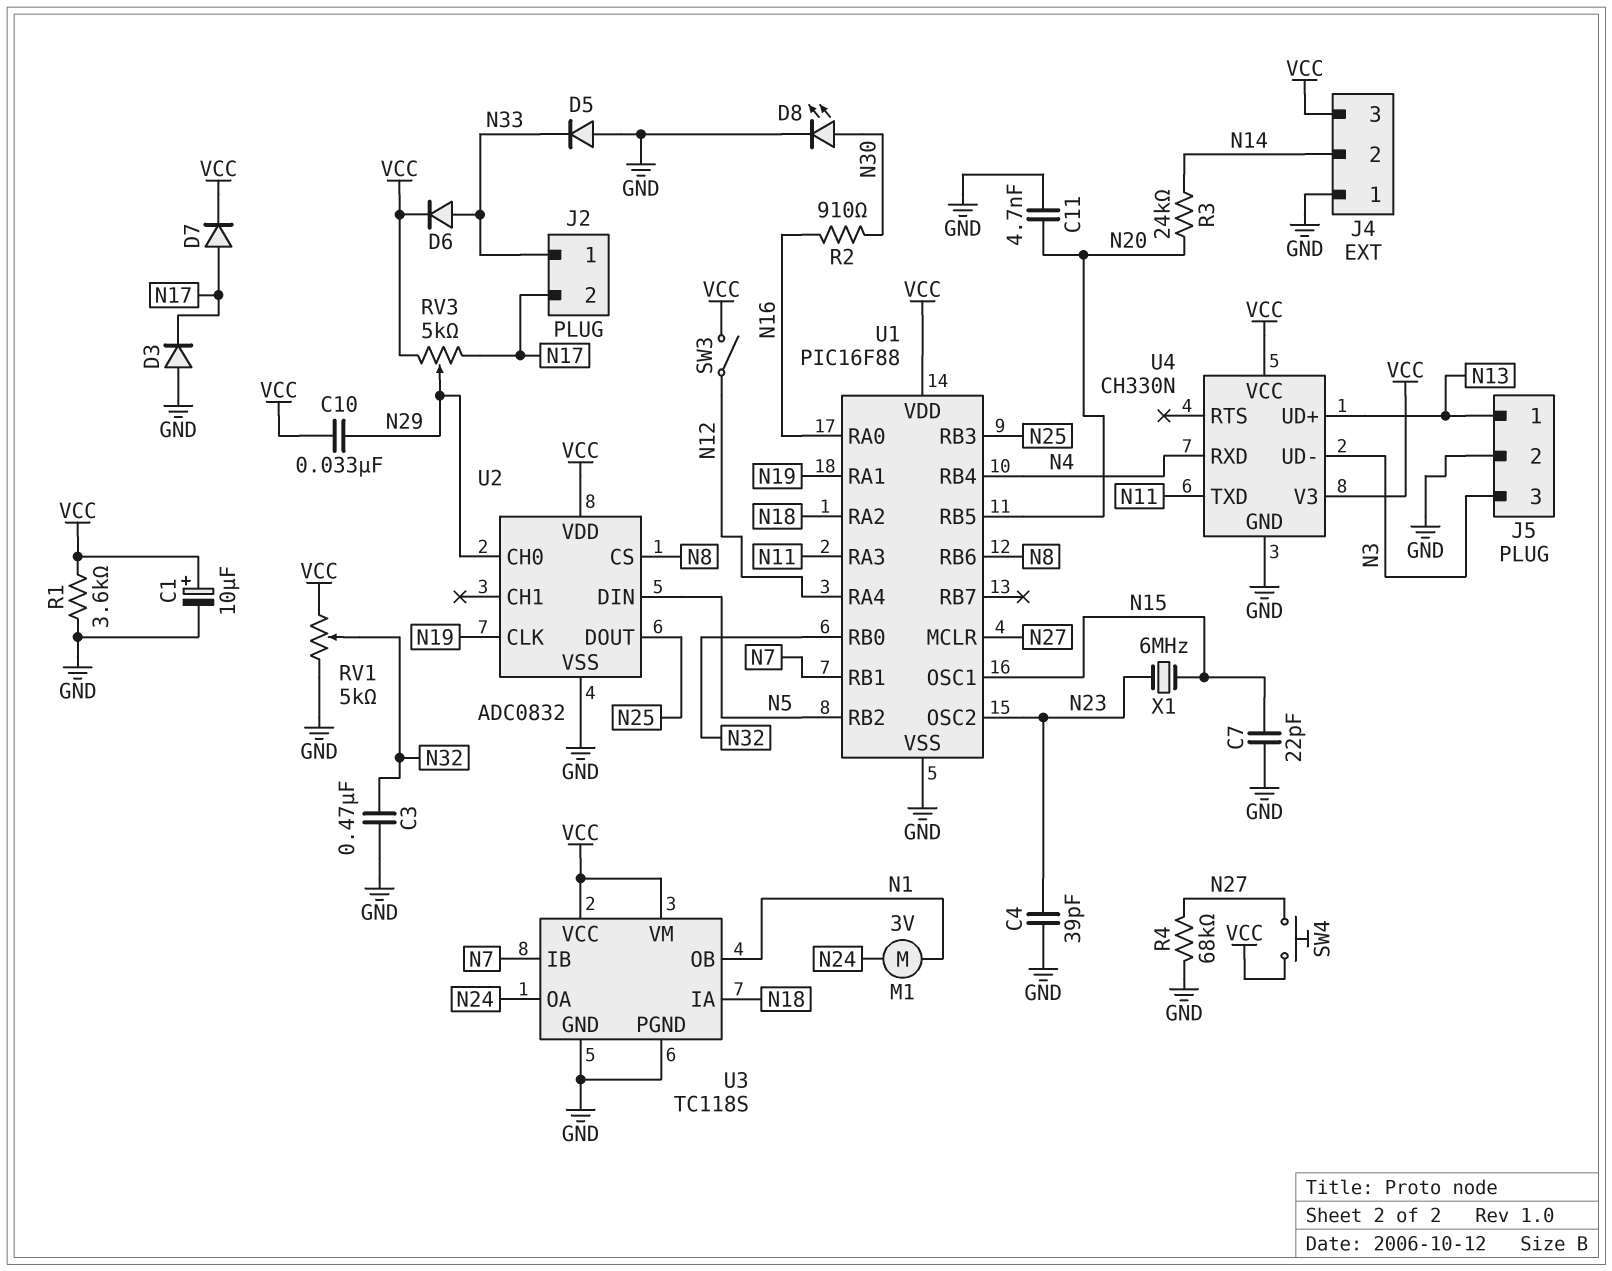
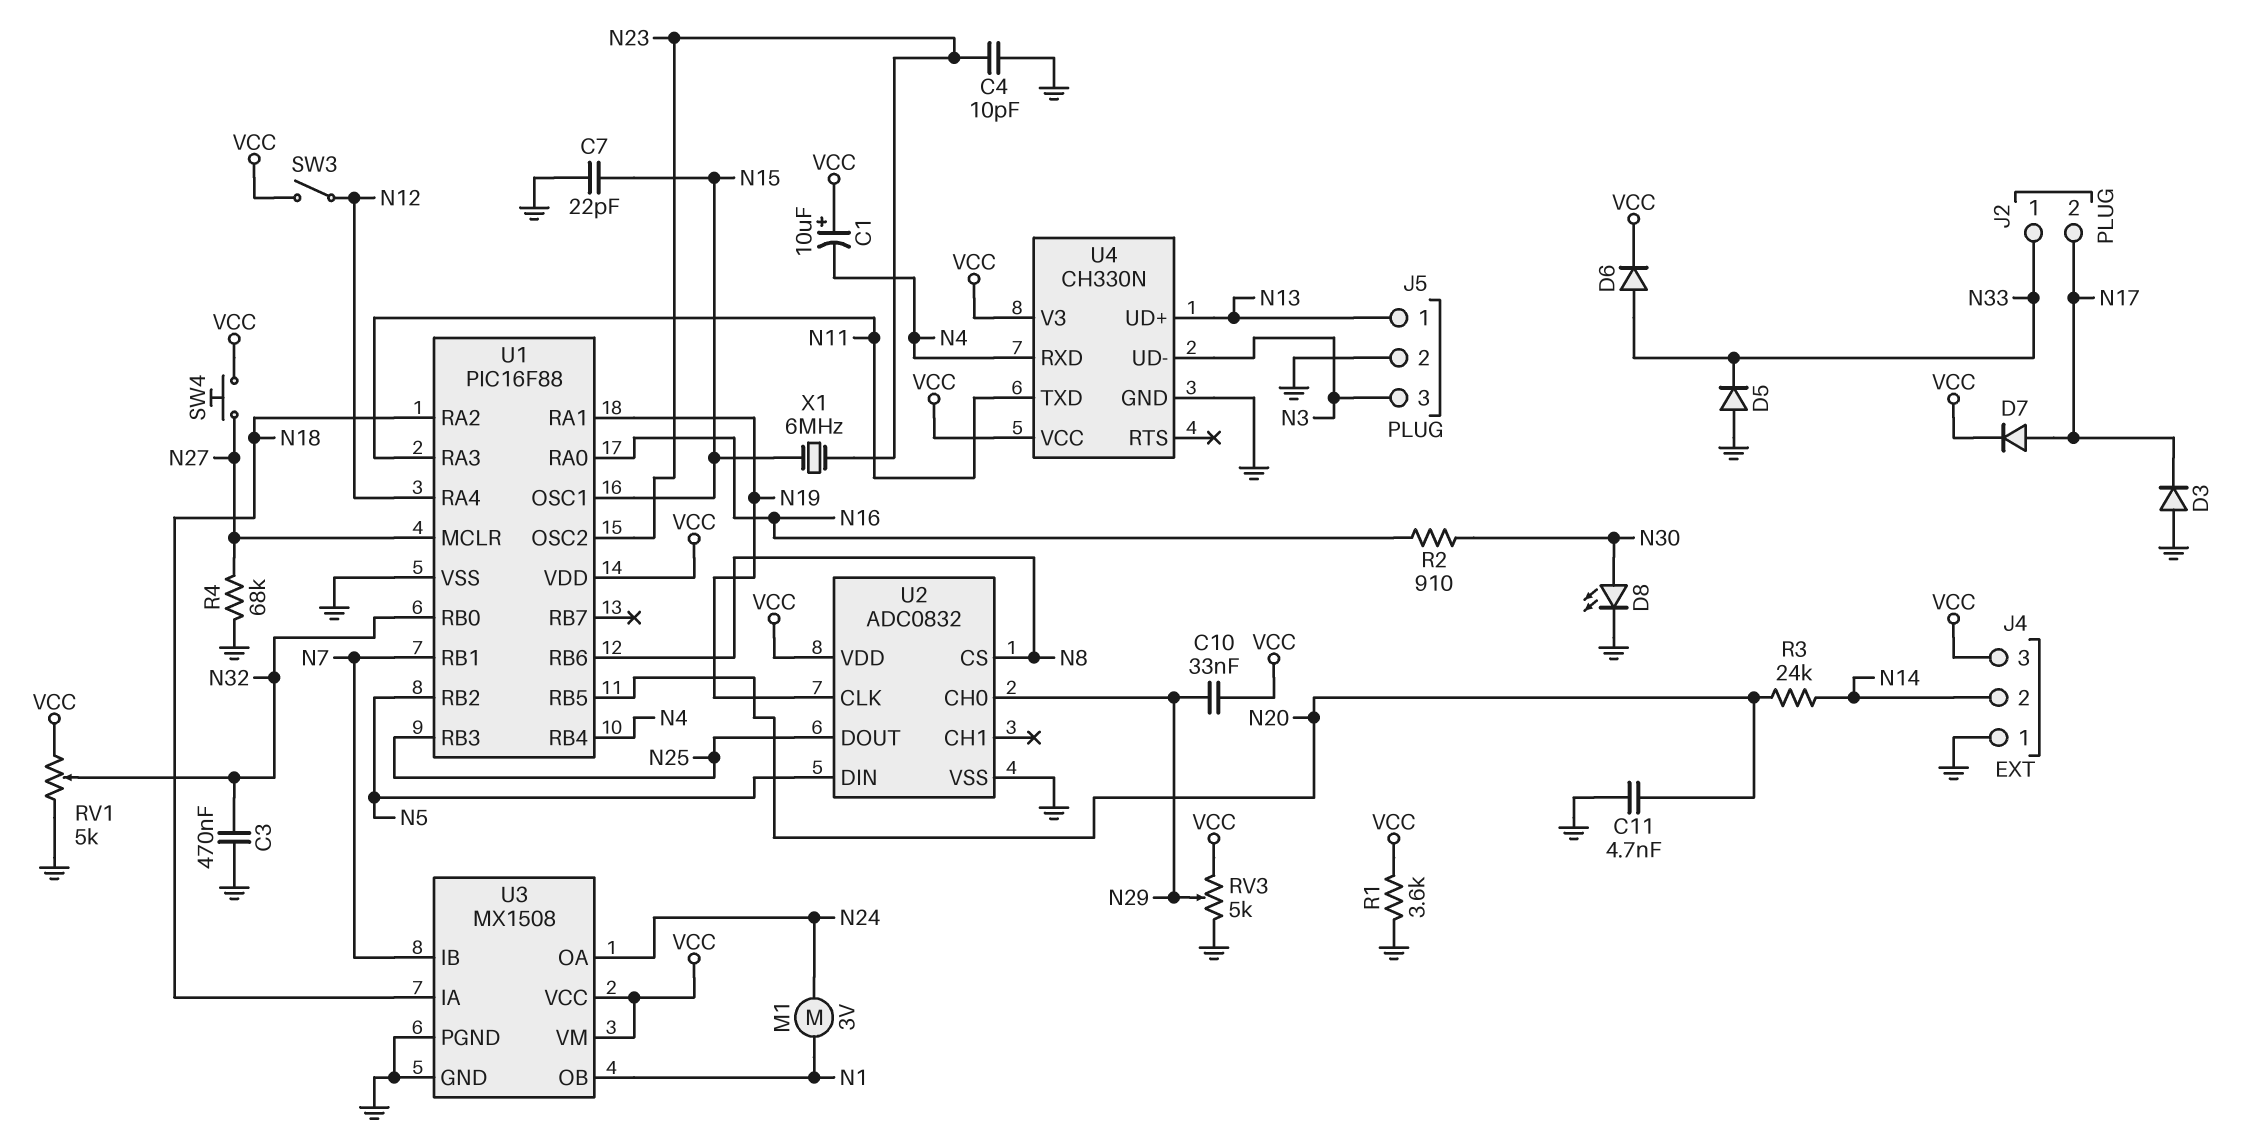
C1: 10uF (plus VCC, minus GND) -> 10uF (plus VCC, minus N4)
C4: 39pF (GND, N23) -> 10pF (GND, N23)
RV3: 5k (N17, VCC, wiper N29) -> 5k (GND, VCC, wiper N29)
U3: TC118S -> MX1508

